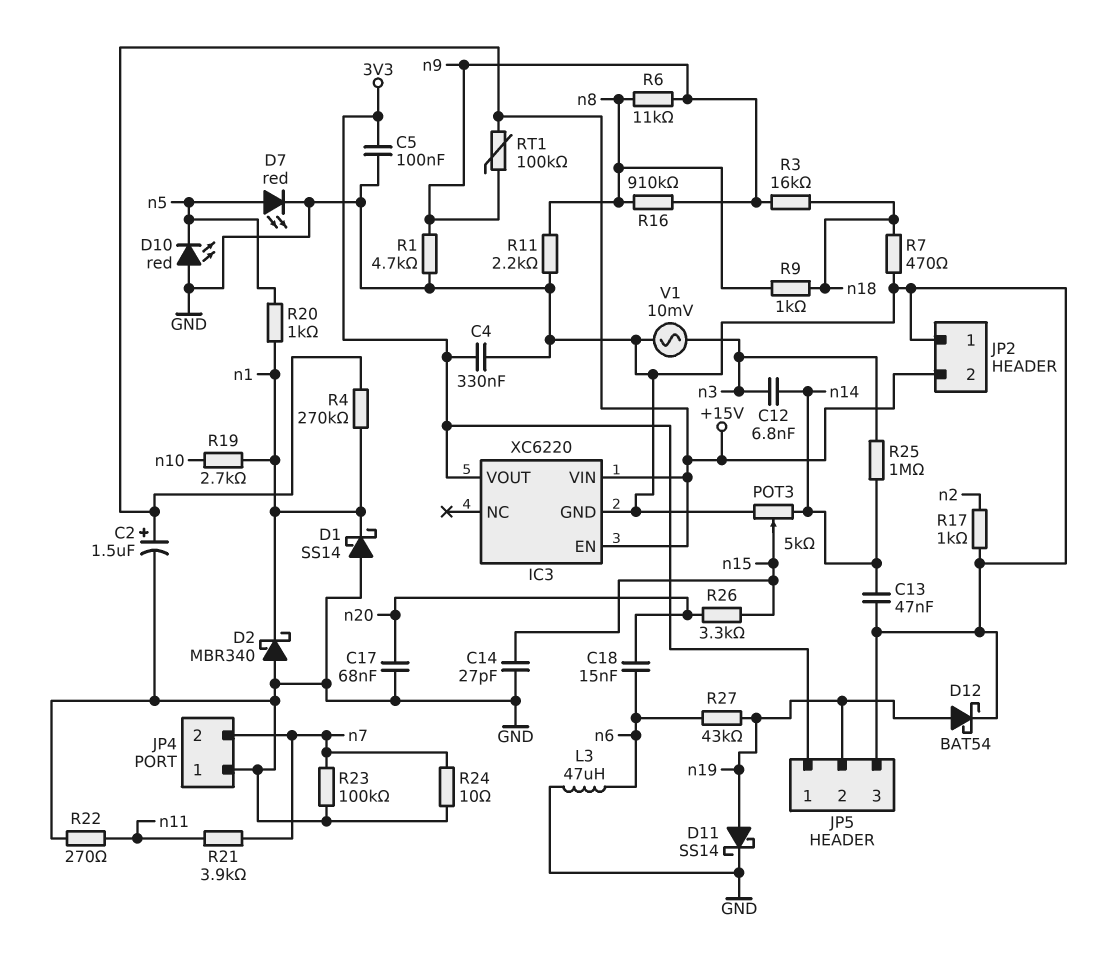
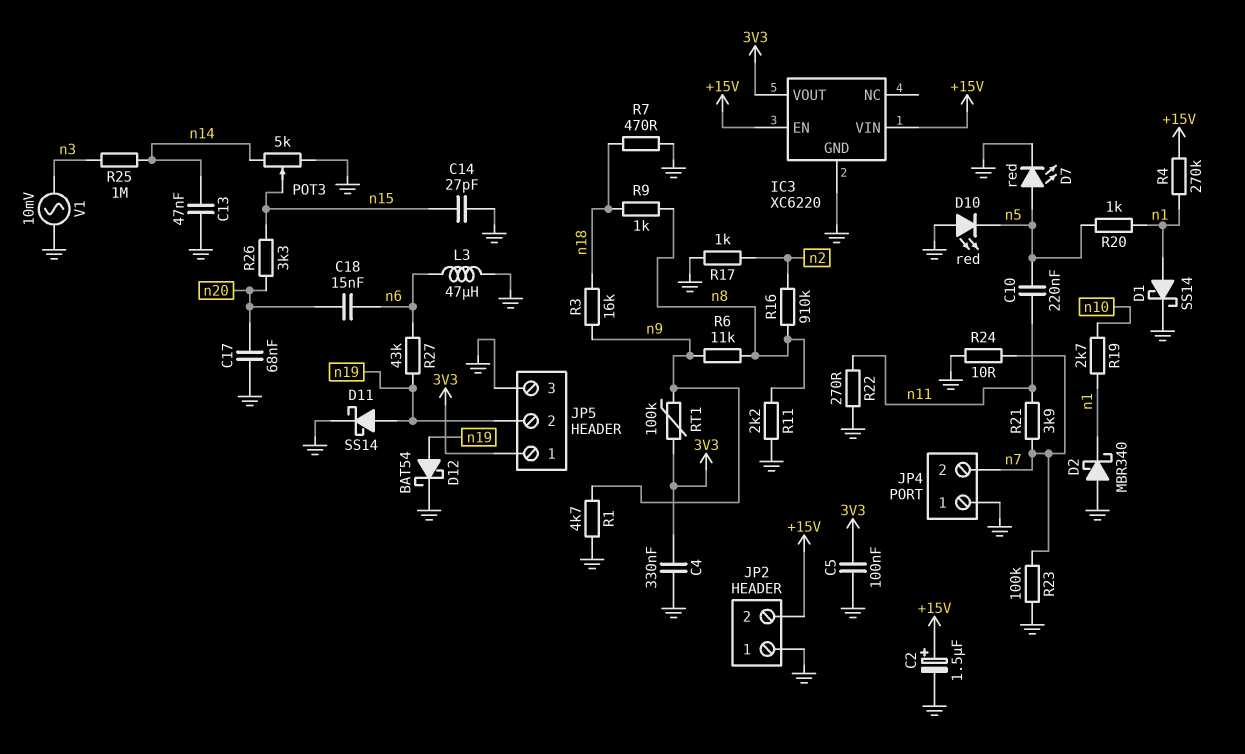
C10: none -> 220nF (n5, n11)
C12: 6.8nF (n3, n14) -> none
D1: schottky SS14 (A GND, K n1) -> schottky SS14 (A n1, K GND)
R16: 910k (n8, n9) -> 910k (n2, n8)
RT1: 100k (+15V, n9) -> 100k (3V3, n9)

